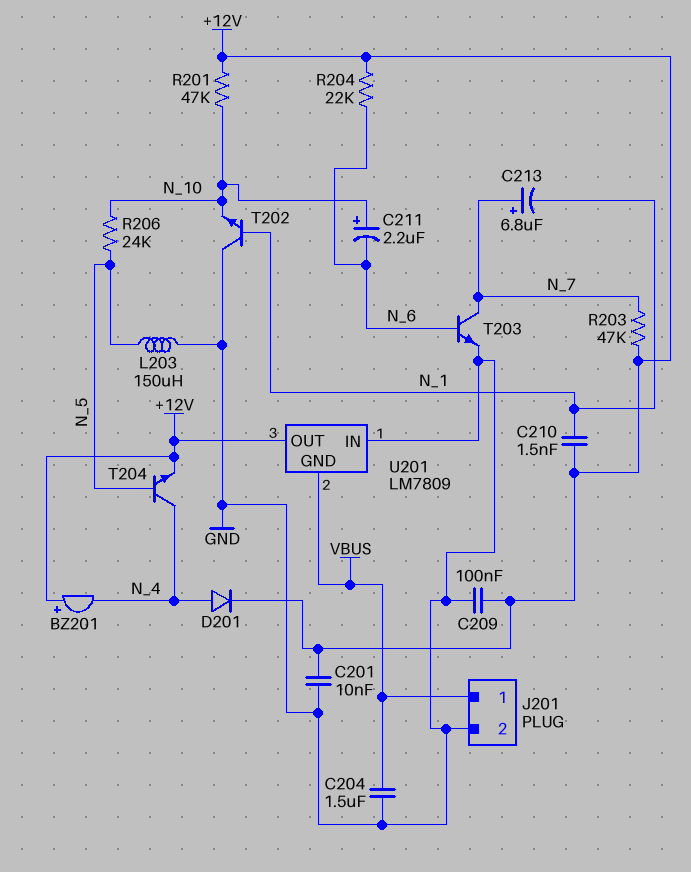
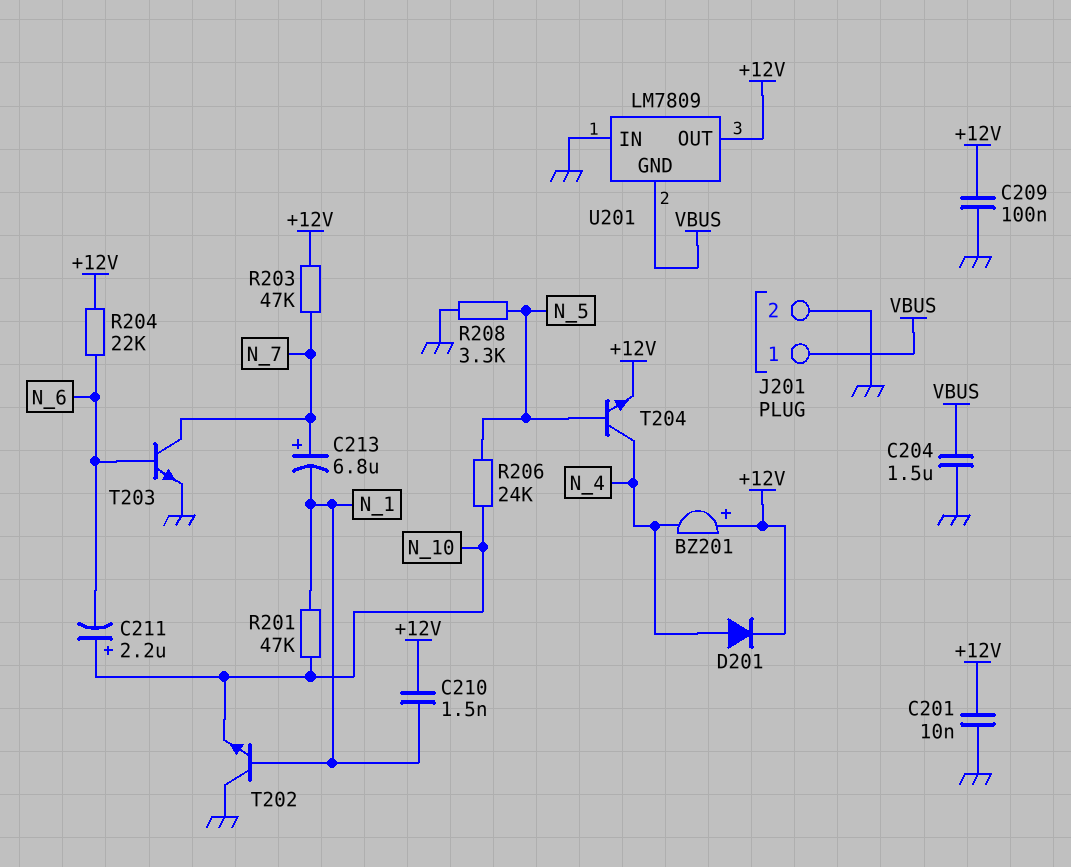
L203: 150uH (GND, N_5) -> none
R201: 47k (+12V, N_10) -> 47k (N_1, N_10)
R208: none -> 3.3k (GND, N_5)

